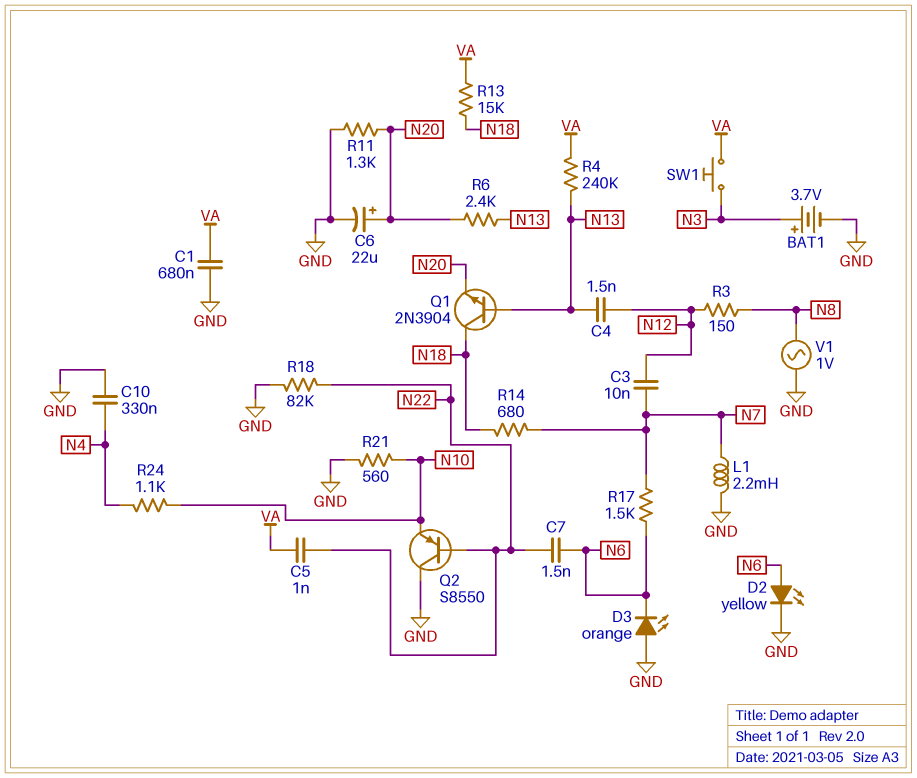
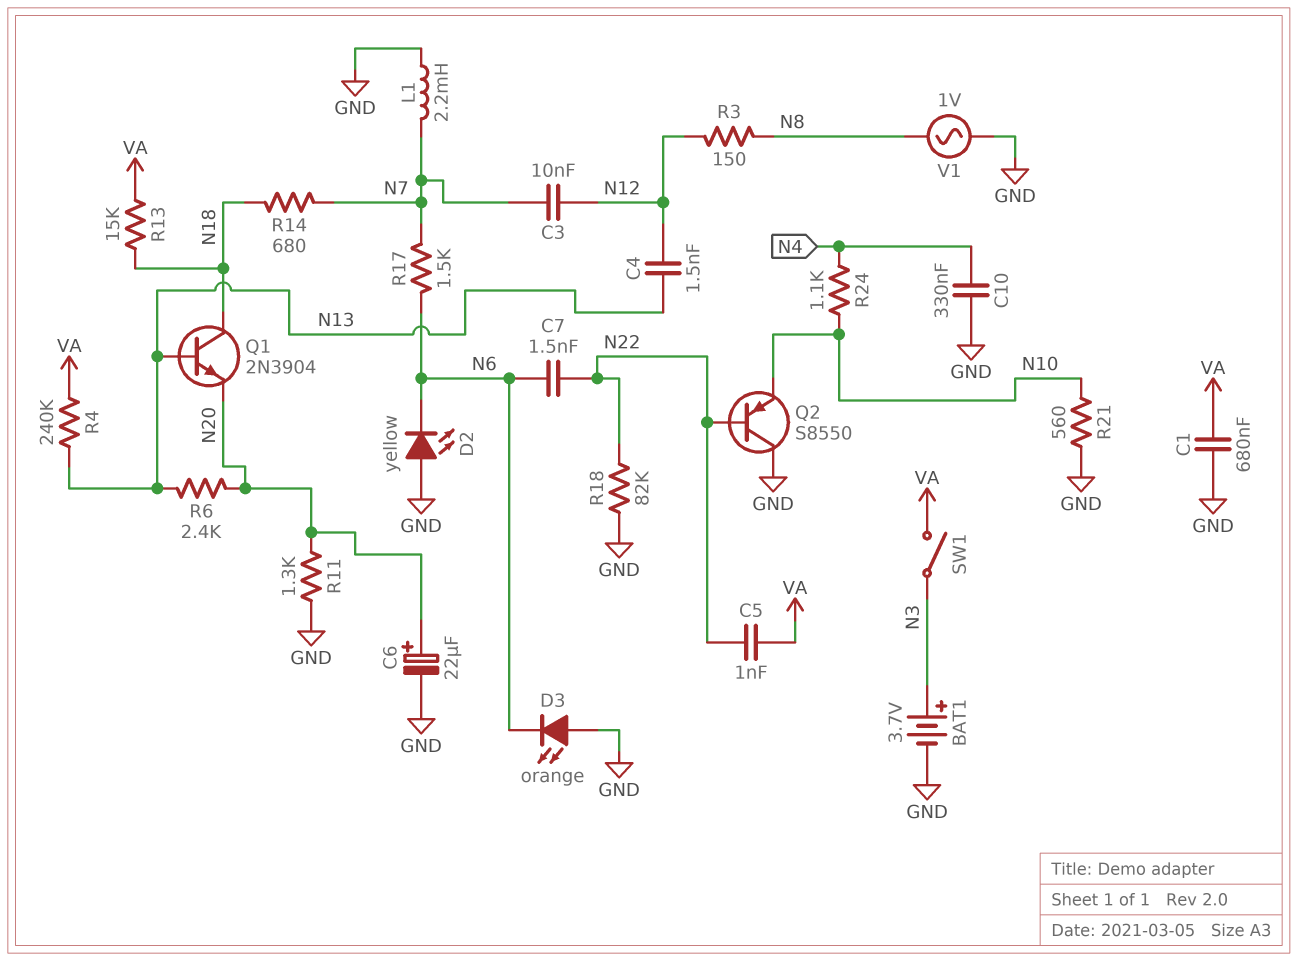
D2: LED yellow (A N6, K GND) -> LED yellow (A GND, K N6)
SW1: button (N3, VA) -> switch (N3, VA)

